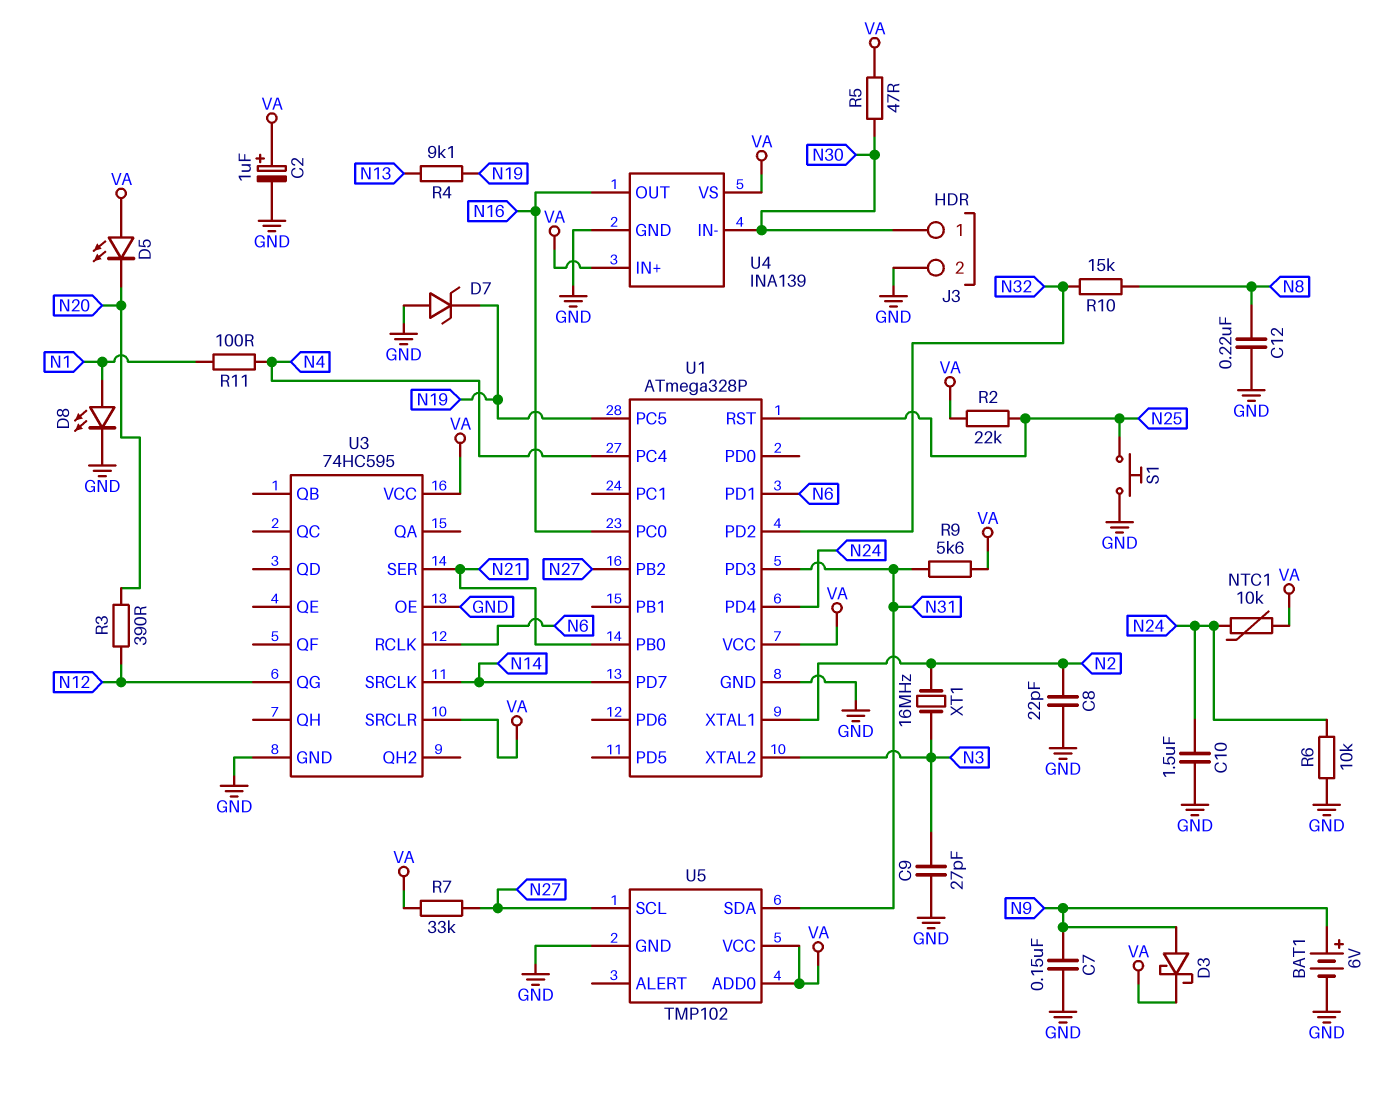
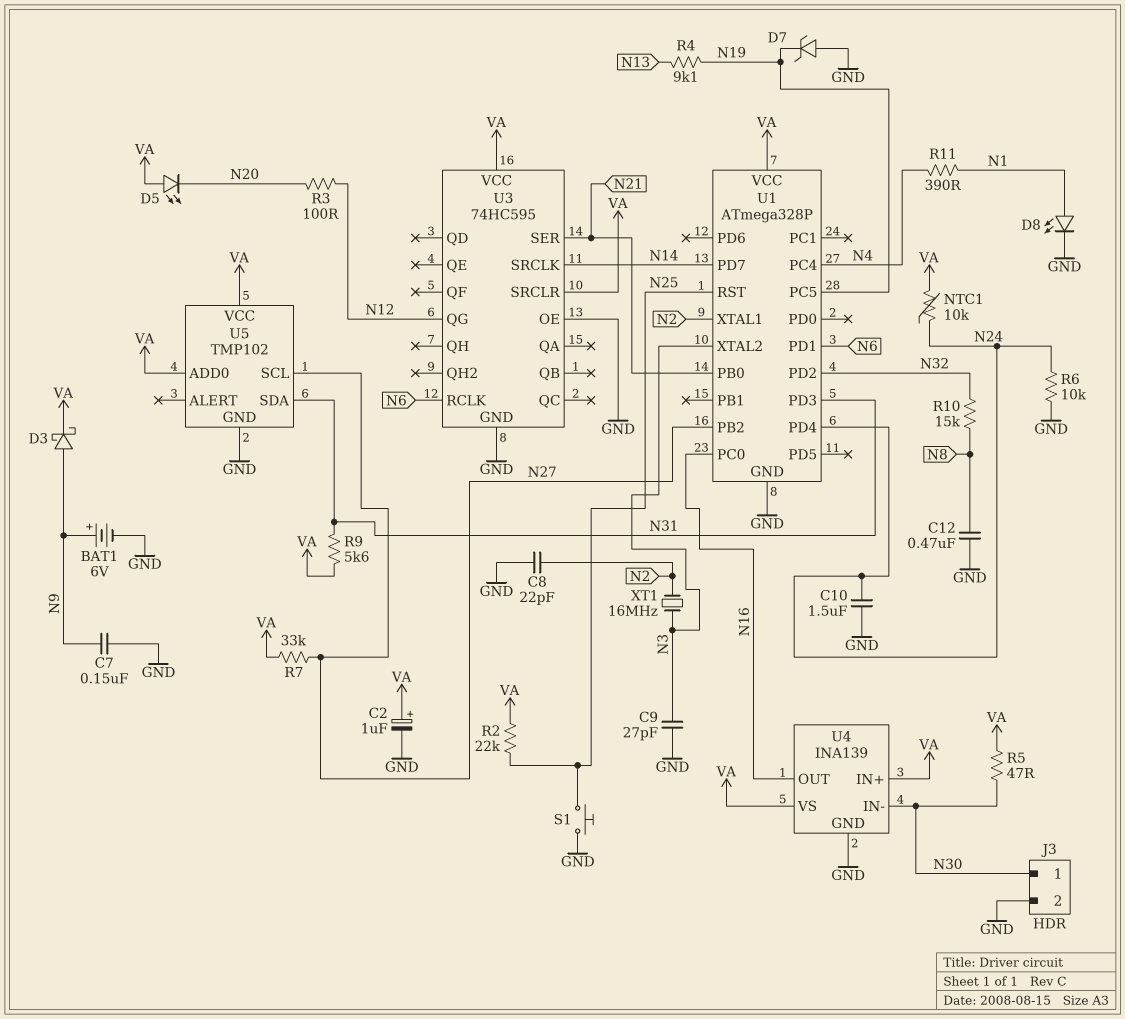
C12: 220nF (GND, N8) -> 470nF (GND, N8)
R3: 390 (N12, N20) -> 100 (N12, N20)
R11: 100 (N1, N4) -> 390 (N1, N4)

